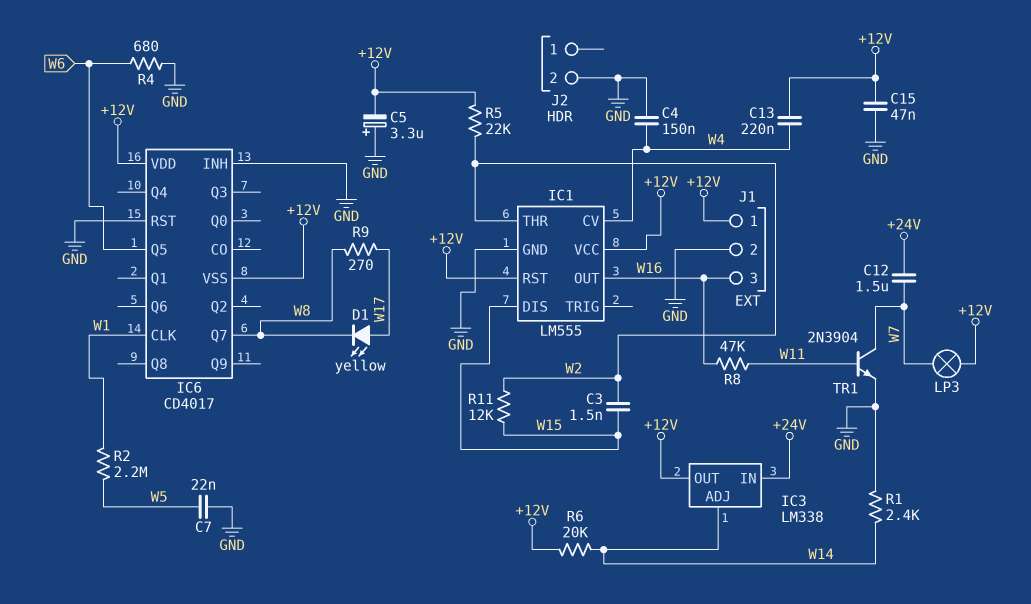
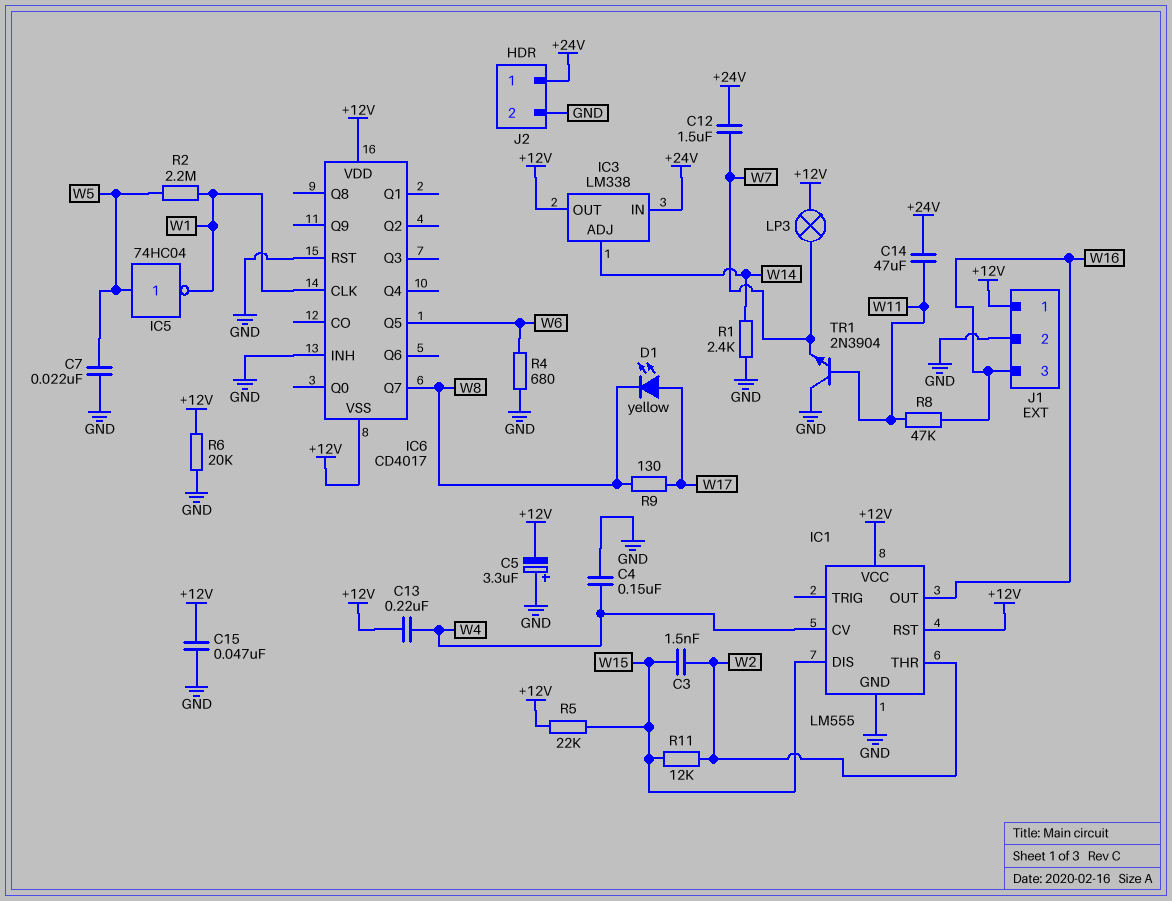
C14: none -> 47uF (+24V, W11)
IC5: none -> NOT 74HC04 (in W5, out W1)
J2 pin 1: none -> +24V
R5: 22k (+12V, W2) -> 22k (+12V, W15)
R6: 20k (+12V, W14) -> 20k (+12V, GND)
R9: 270 (W8, W17) -> 130 (W8, W17)
TR1: NPN 2N3904 (B W11, C W7, E GND) -> NPN 2N3904 (B W11, C GND, E W7)

